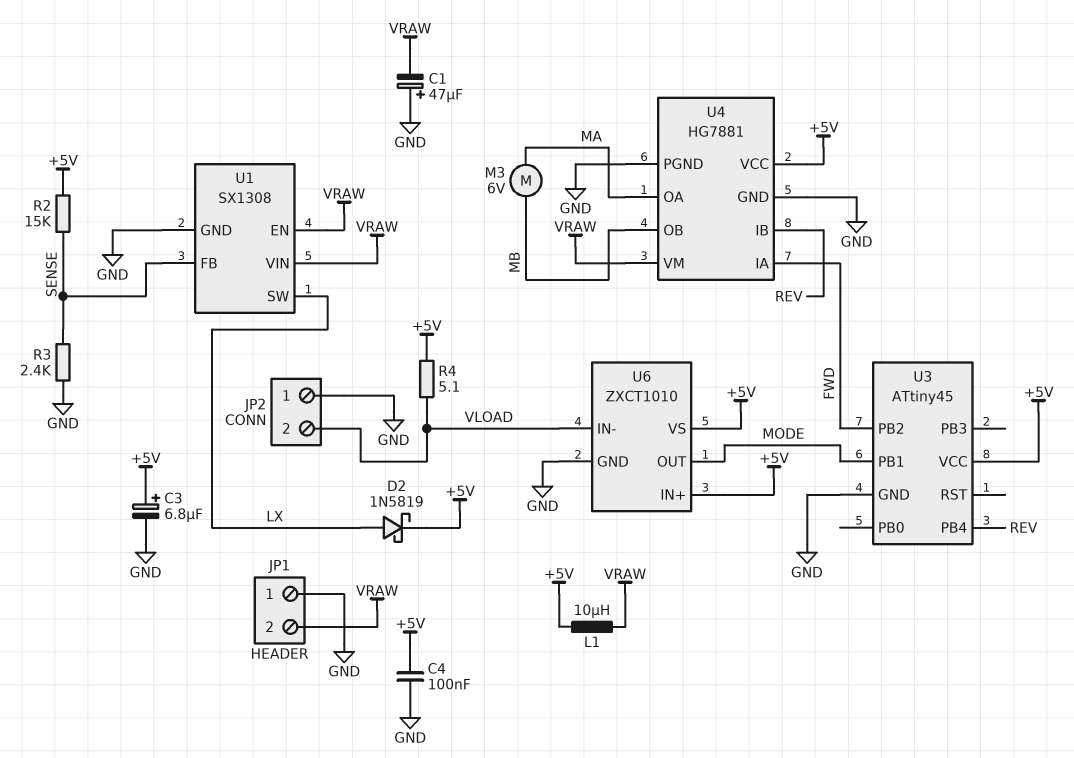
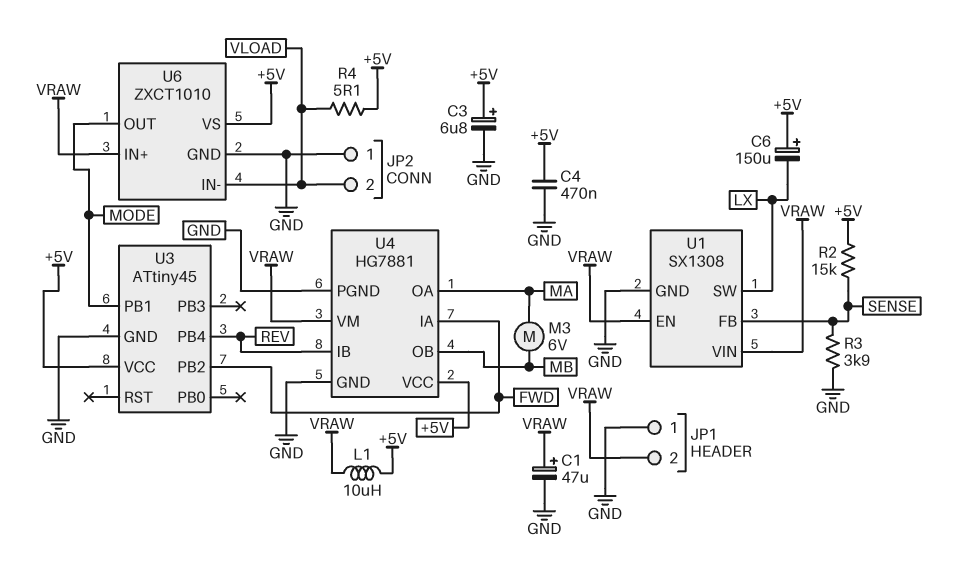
C1: 47uF (plus GND, minus VRAW) -> 47uF (plus VRAW, minus GND)
C4: 100nF (+5V, GND) -> 470nF (+5V, GND)
C6: none -> 150uF (plus +5V, minus LX)
D2: schottky 1N5819 (A LX, K +5V) -> none
R3: 2.4k (GND, SENSE) -> 3.9k (GND, SENSE)
U6 pin IN+: +5V -> VRAW

